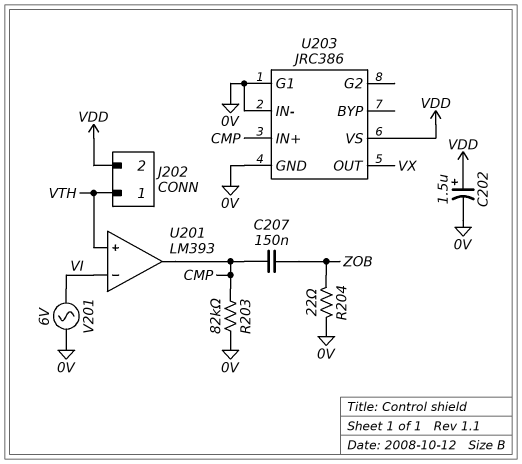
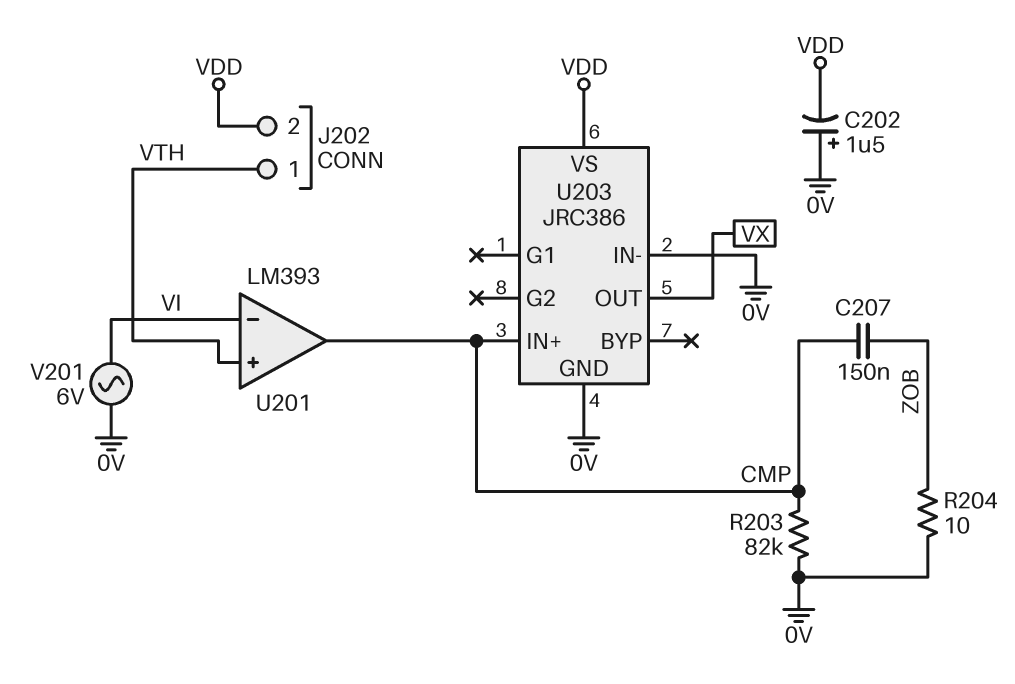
C202: 1.5uF (plus VDD, minus 0V) -> 1.5uF (plus 0V, minus VDD)
R204: 22 (0V, ZOB) -> 10 (0V, ZOB)
U203 pin G1: 0V -> none

